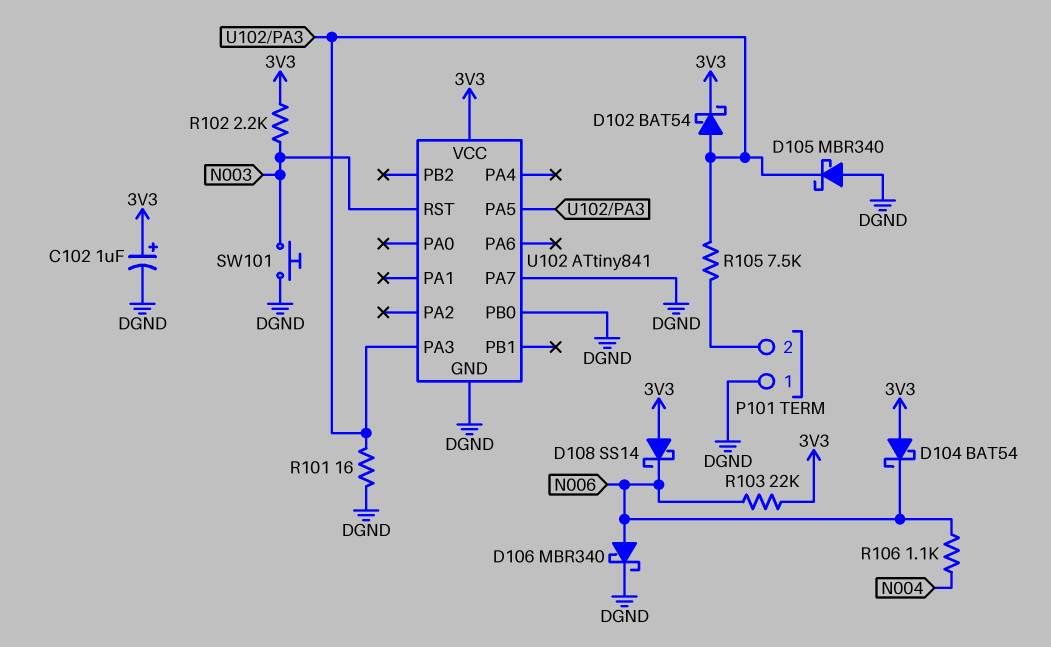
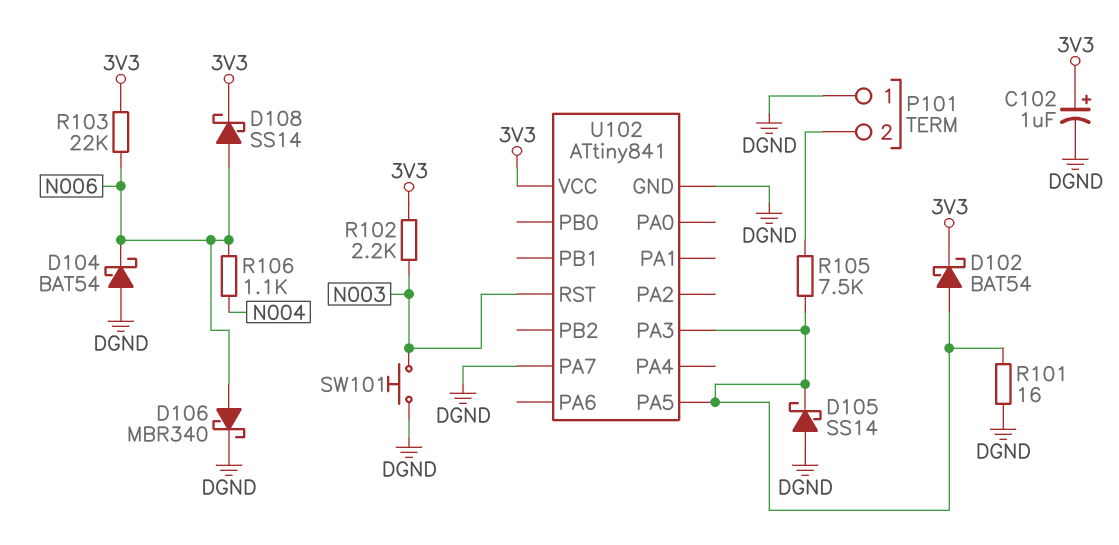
D104: schottky BAT54 (A 3V3, K N006) -> schottky BAT54 (A DGND, K N006)
D105: schottky MBR340 (A DGND, K U102/PA3) -> schottky SS14 (A DGND, K U102/PA3)
D108: schottky SS14 (A 3V3, K N006) -> schottky SS14 (A N006, K 3V3)
U102 pin PB0: DGND -> none

